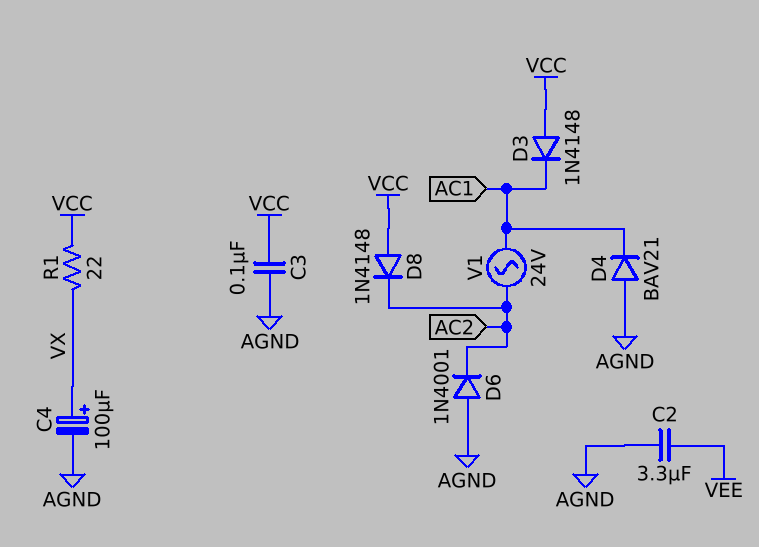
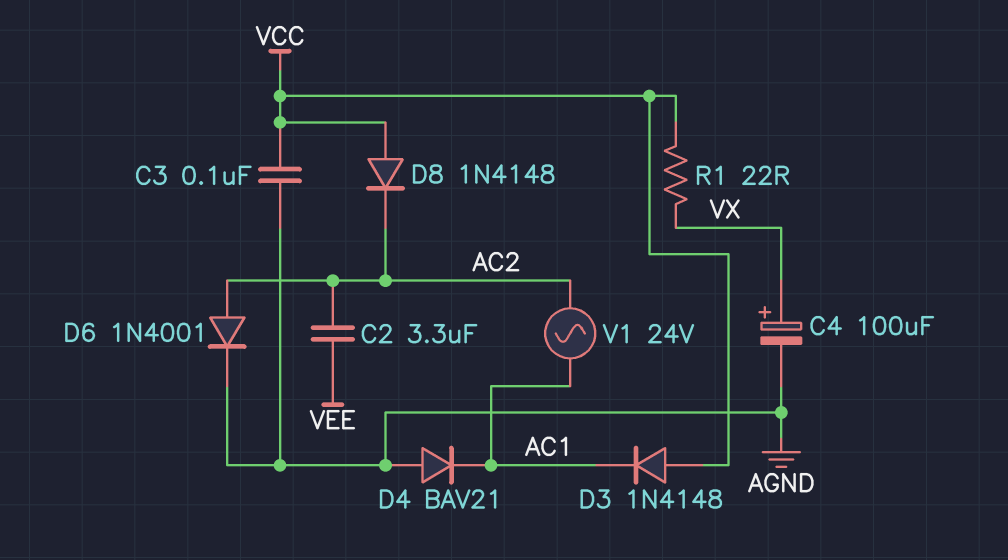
C2: 3.3uF (AGND, VEE) -> 3.3uF (AC2, VEE)
D6: diode 1N4001 (A AGND, K AC2) -> diode 1N4001 (A AC2, K AGND)

